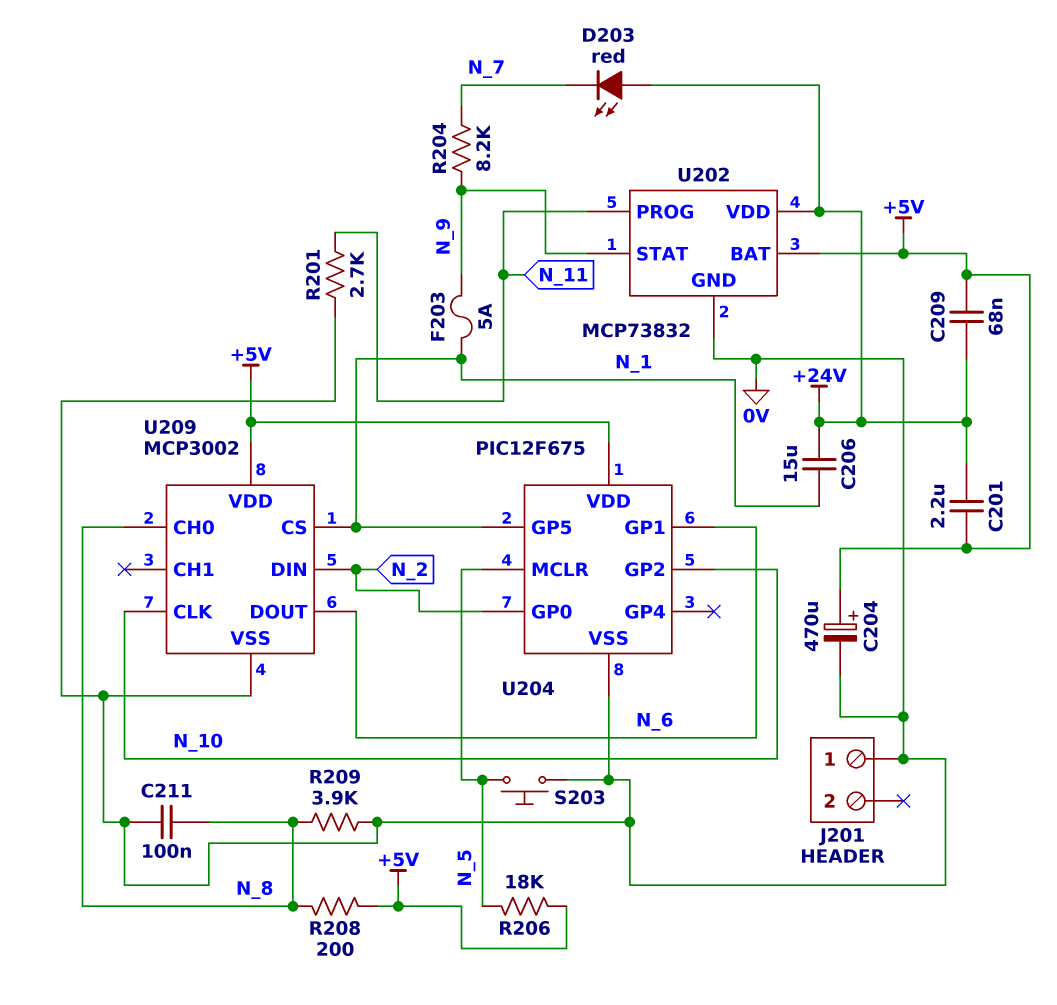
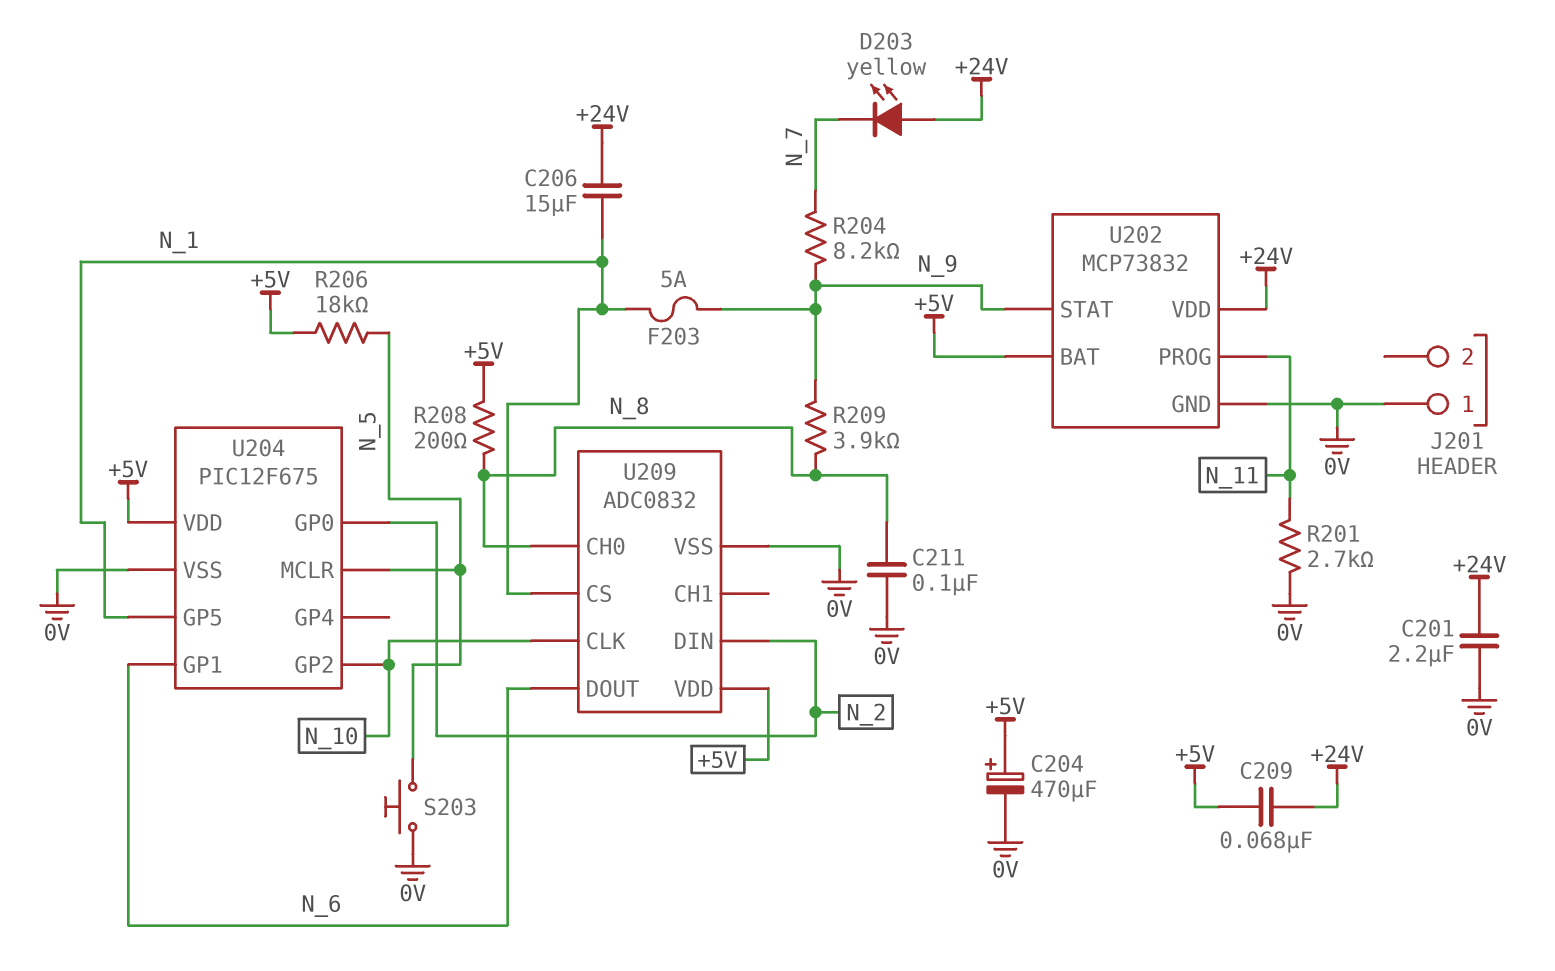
C201: 2.2uF (+5V, +24V) -> 2.2uF (+24V, 0V)
D203: LED red (A +24V, K N_7) -> LED yellow (A +24V, K N_7)
R209: 3.9k (0V, N_8) -> 3.9k (N_8, N_9)
U209: MCP3002 -> ADC0832

